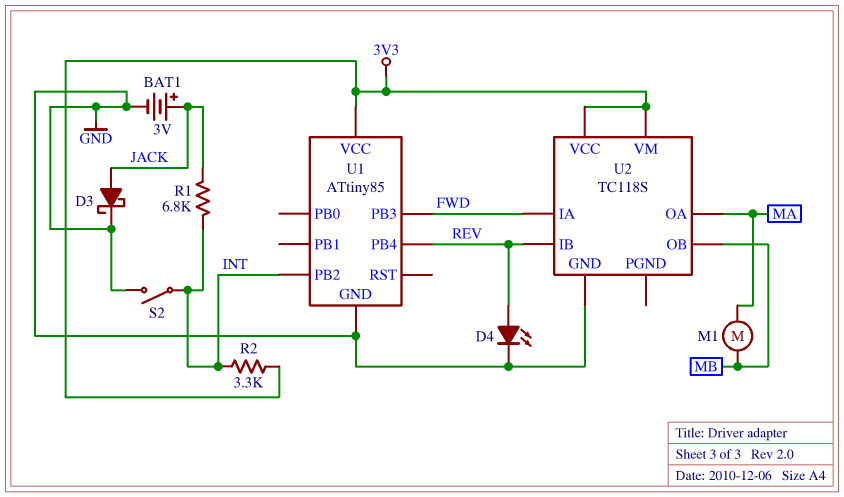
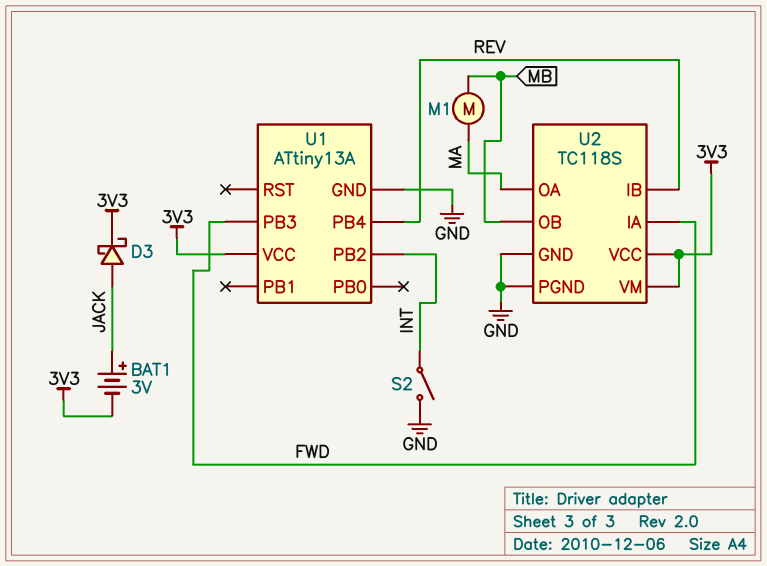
BAT1: 3V (plus JACK, minus GND) -> 3V (plus JACK, minus 3V3)
D3: schottky (A JACK, K GND) -> schottky (A JACK, K 3V3)
D4: LED (A REV, K GND) -> none
R1: 6.8k (INT, JACK) -> none
R2: 3.3k (3V3, INT) -> none
U1: ATtiny85 -> ATtiny13A
U2 pin PGND: none -> GND

